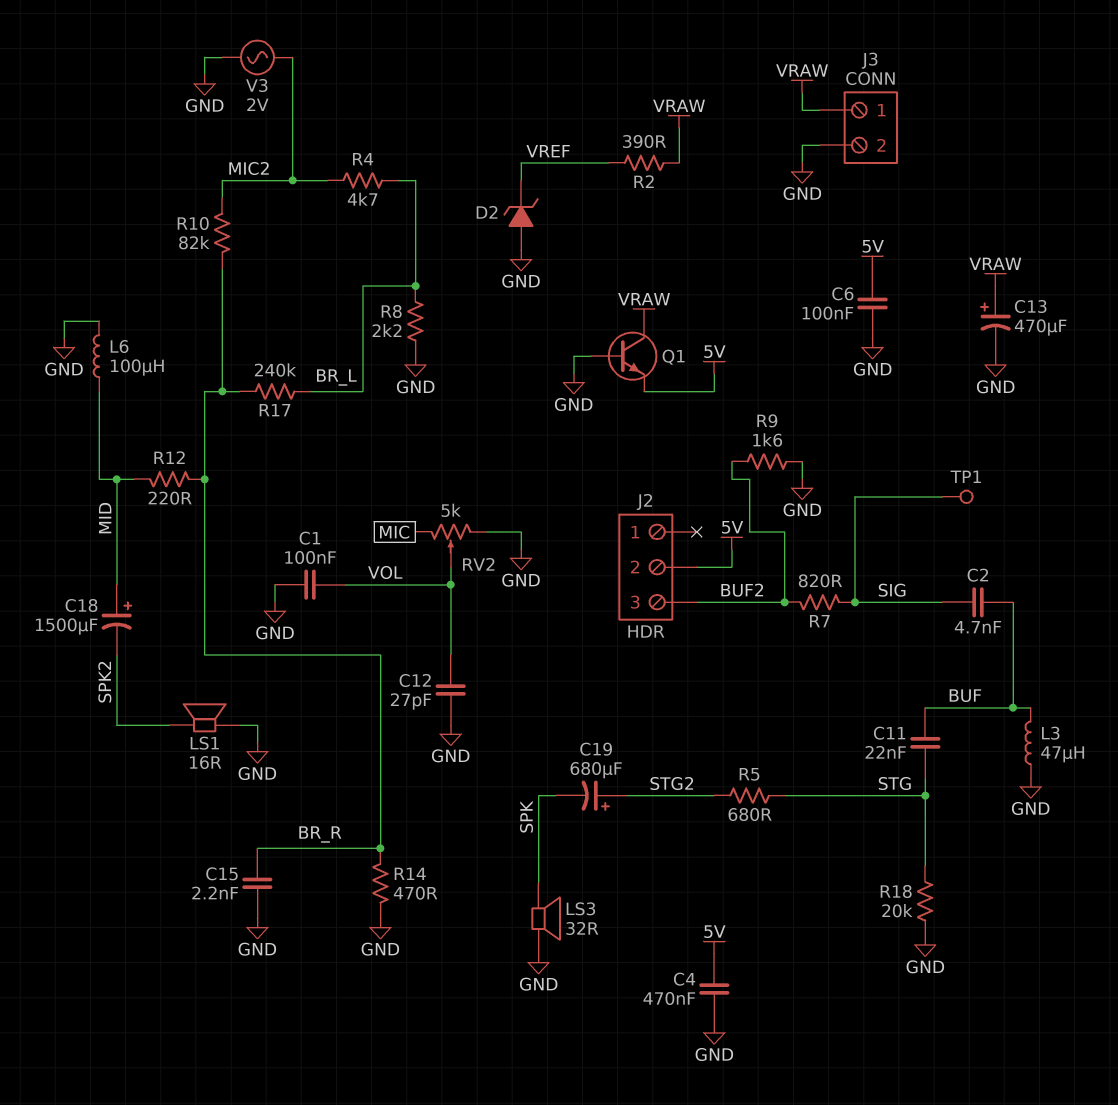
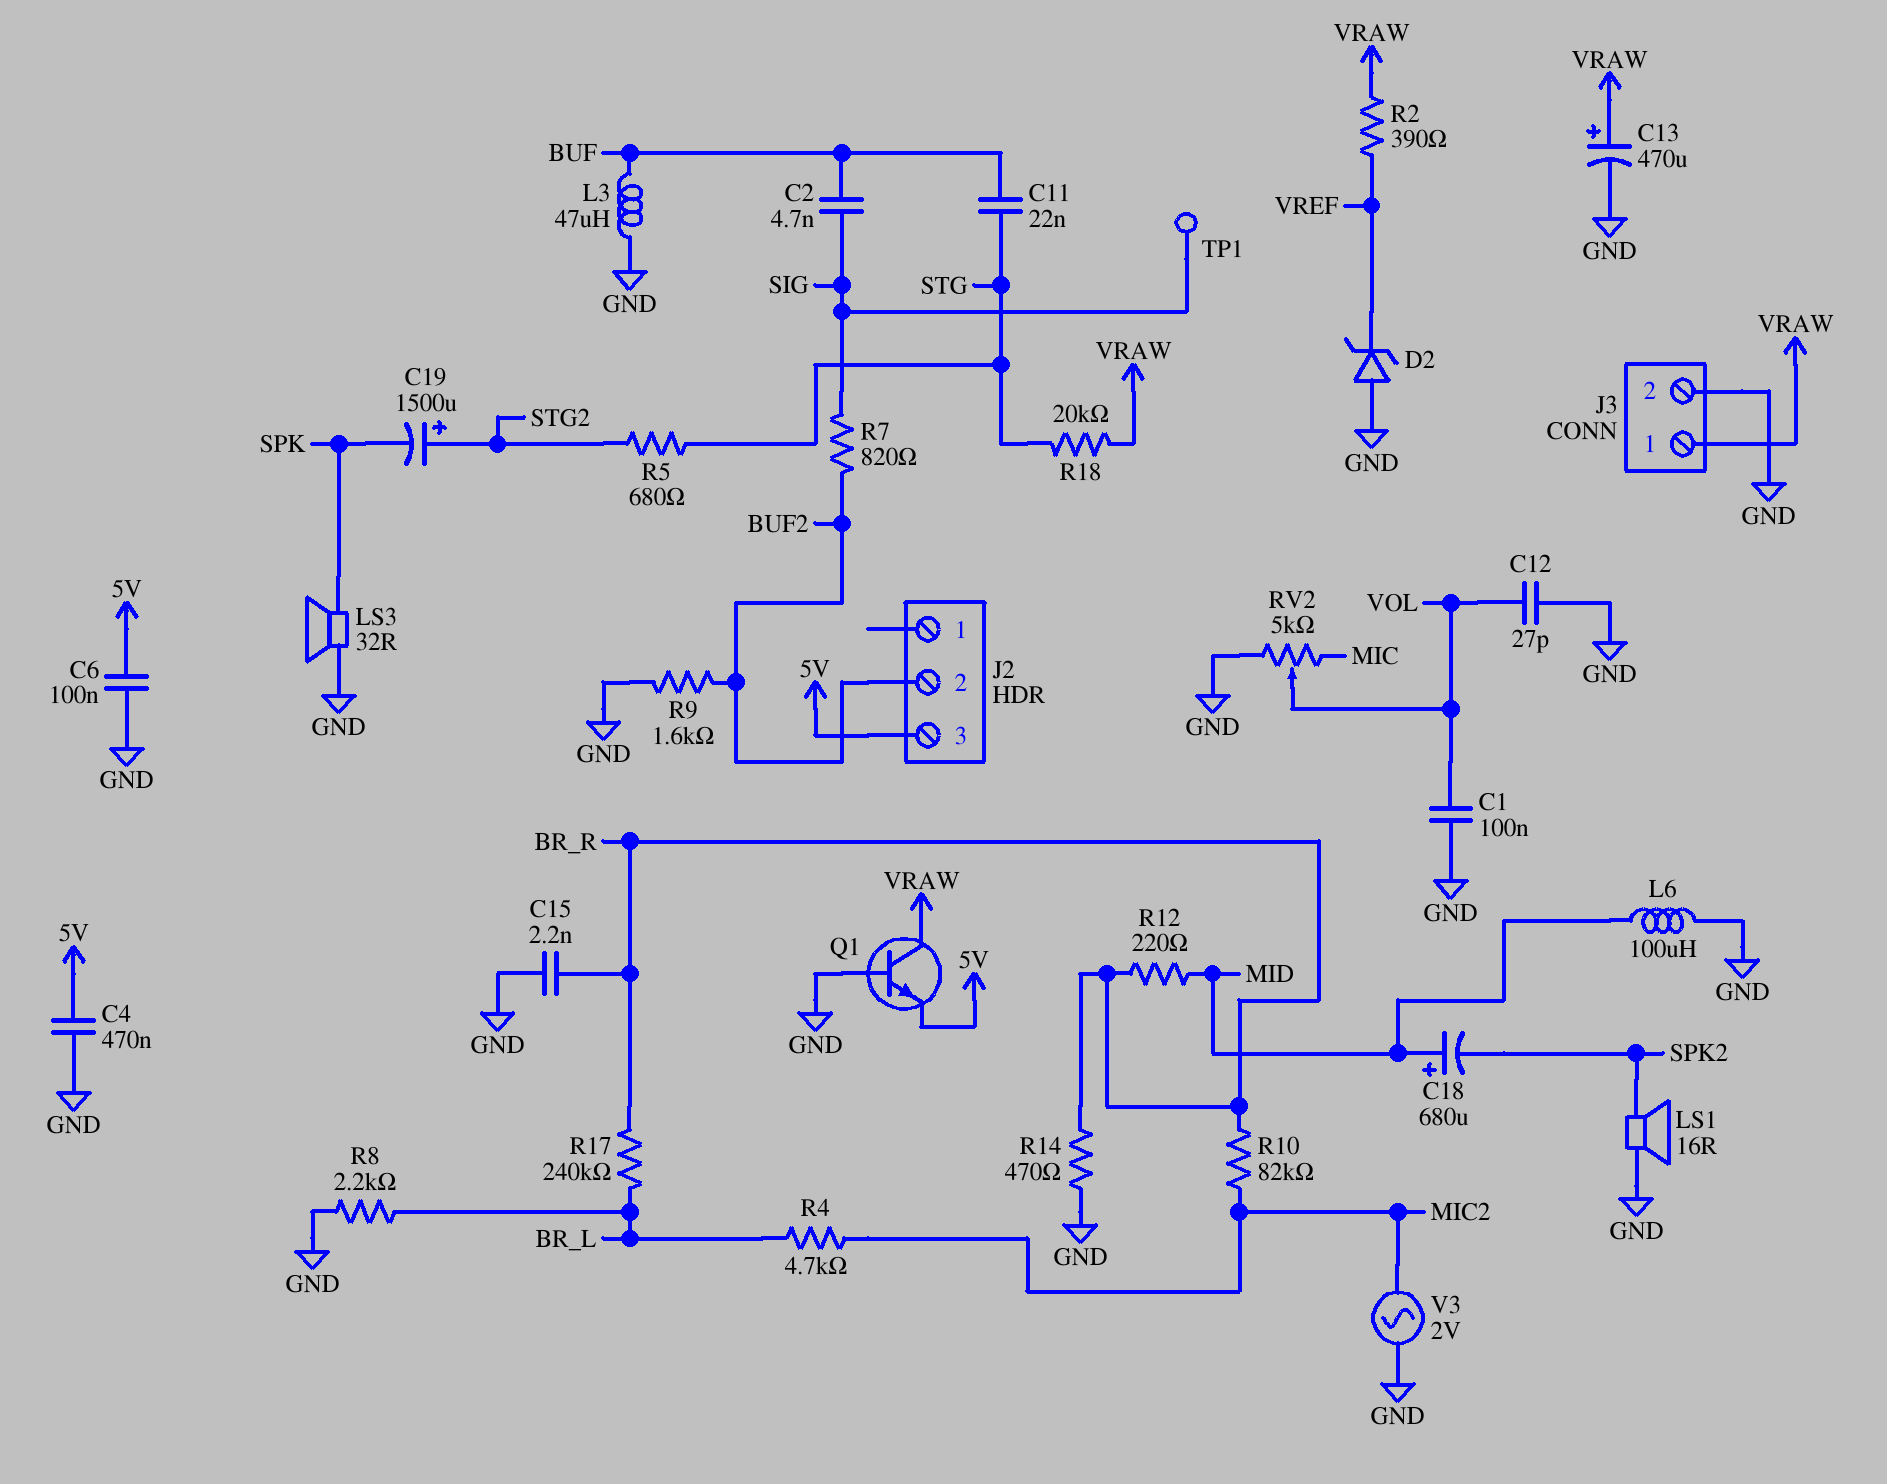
C18: 1500uF (plus MID, minus SPK2) -> 680uF (plus MID, minus SPK2)
C19: 680uF (plus STG2, minus SPK) -> 1500uF (plus STG2, minus SPK)
J2 pin 2: 5V -> BUF2
J2 pin 3: BUF2 -> 5V
R18: 20k (GND, STG) -> 20k (STG, VRAW)

